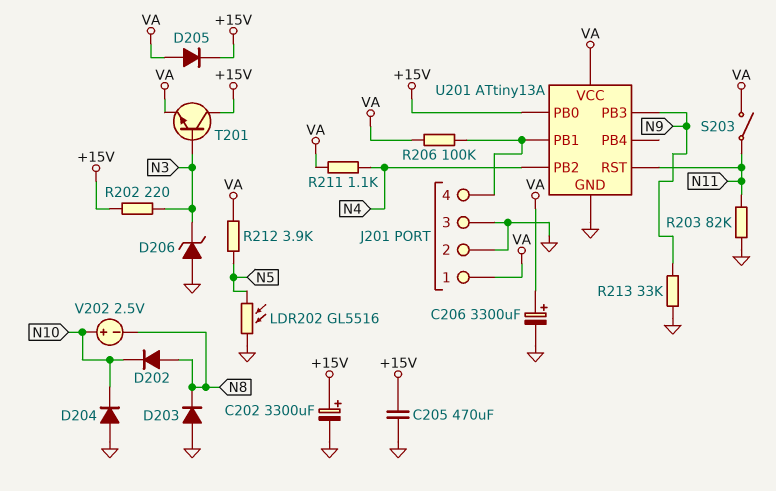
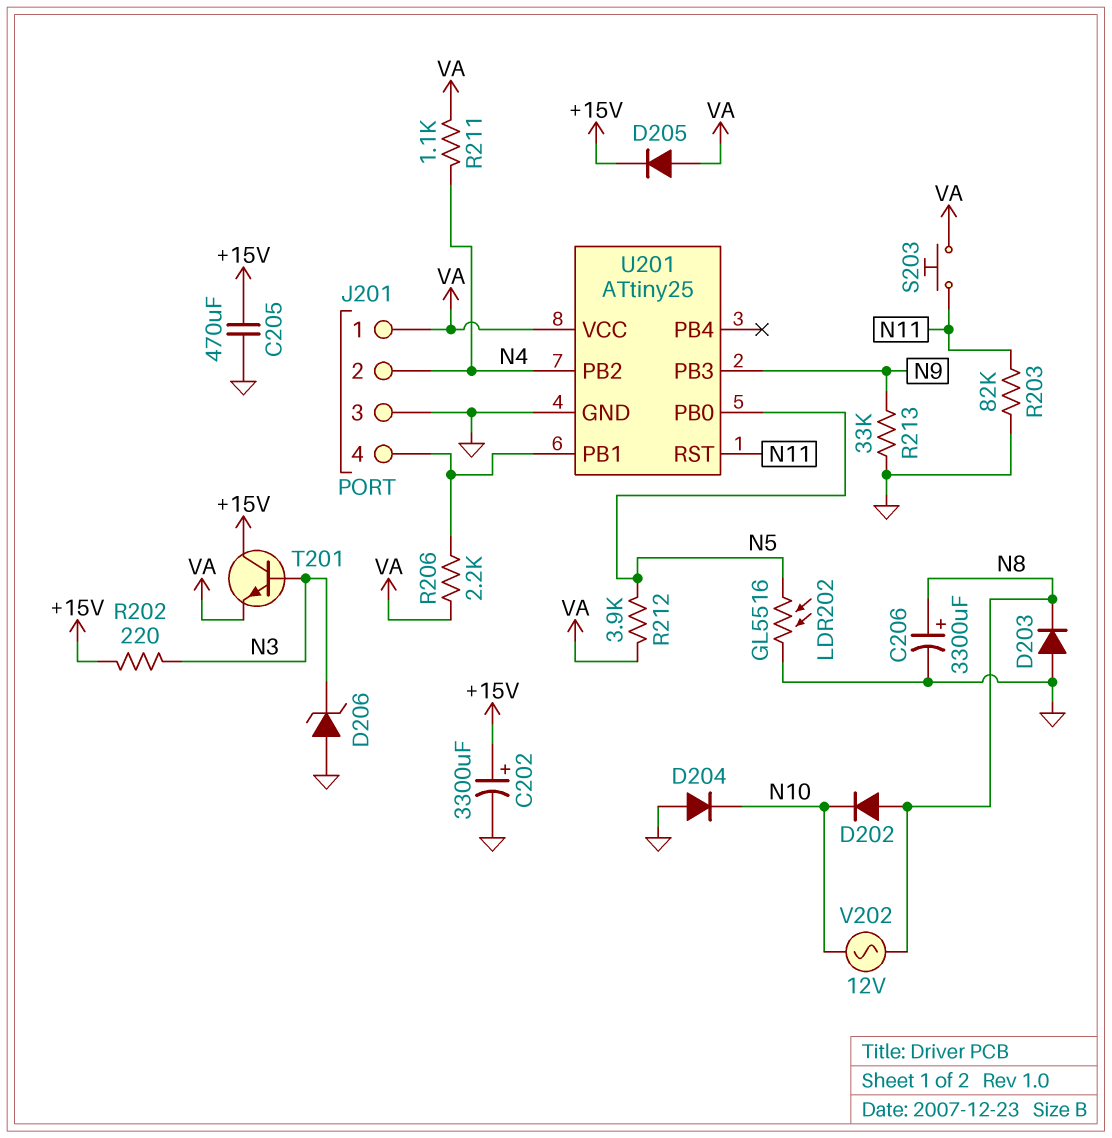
C206: 3300uF (plus VA, minus GND) -> 3300uF (plus N8, minus GND)
J201 pin 2: GND -> N4
R206: 100k (J201/4, VA) -> 2.2k (J201/4, VA)
S203: switch (N11, VA) -> button (N11, VA)
U201: ATtiny13A -> ATtiny25
U201 pin PB0: +15V -> N5
V202: 2.5V (plus N10, minus N8) -> AC 12V (N8, N10)

